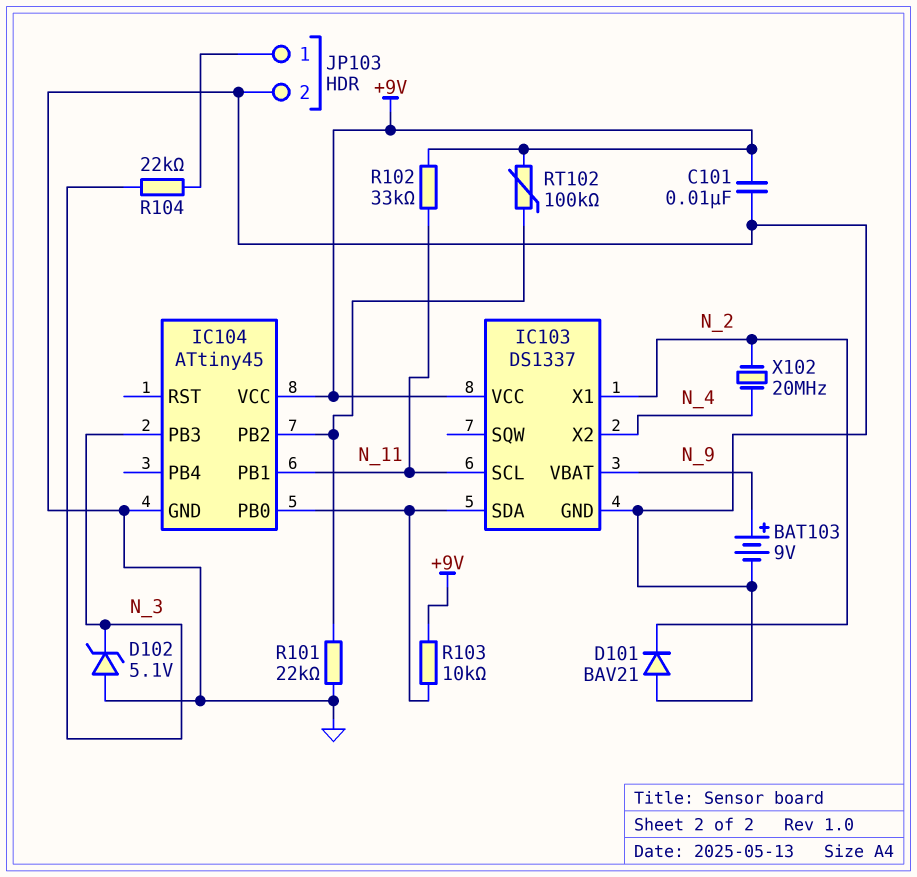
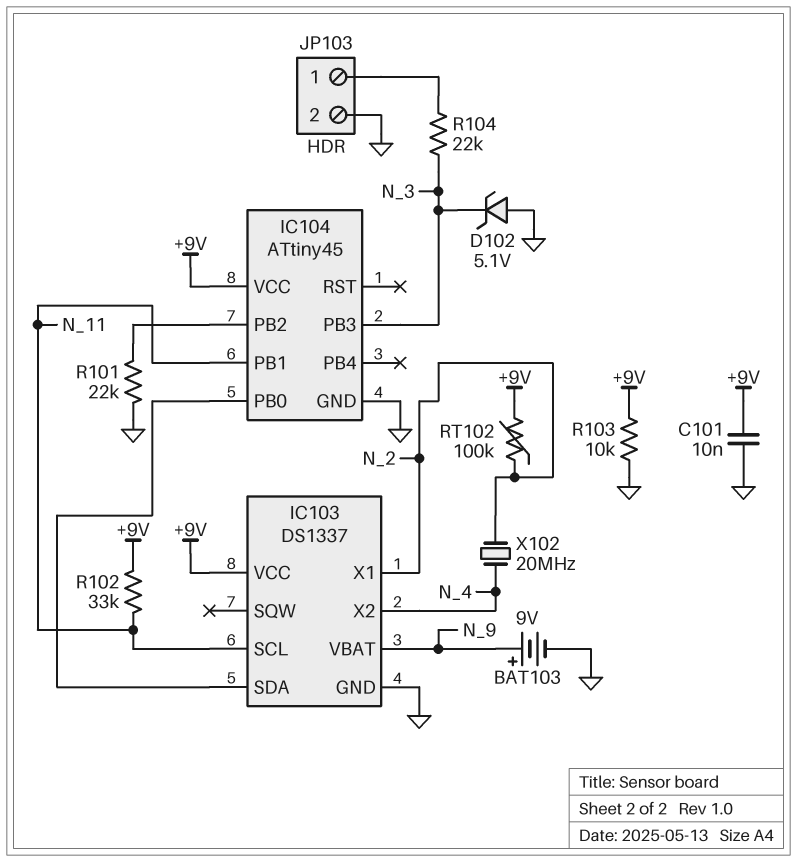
D101: diode BAV21 (A GND, K N_2) -> none
R103: 10k (+9V, IC103/SDA) -> 10k (+9V, GND)
RT102: 100k (+9V, IC104/PB2) -> 100k (+9V, N_2)

